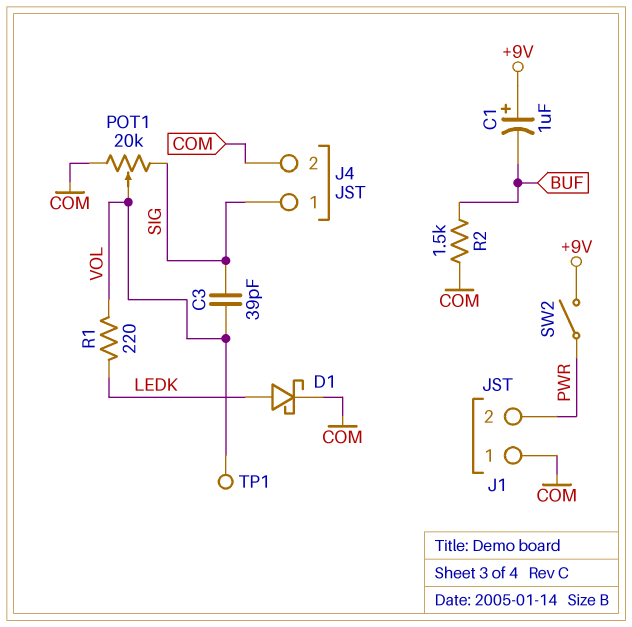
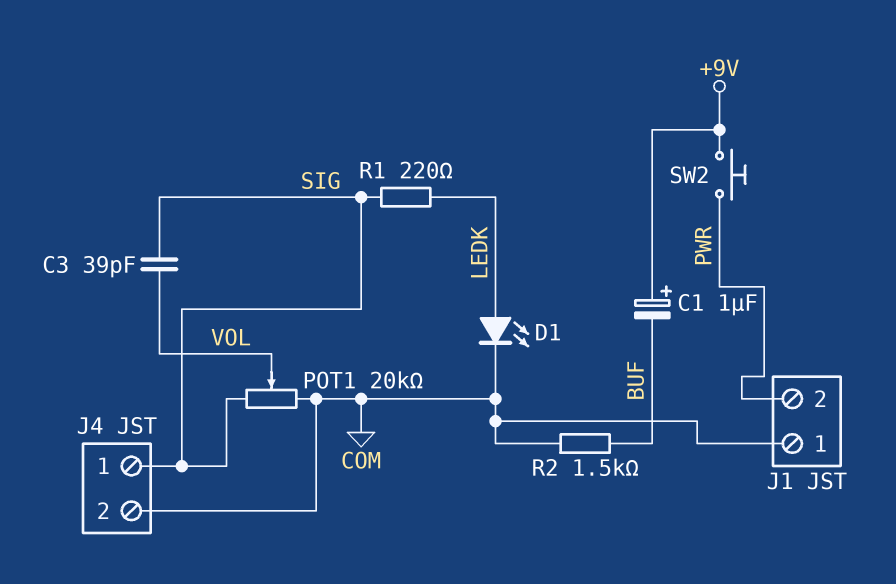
D1: schottky (A LEDK, K COM) -> LED (A LEDK, K COM)
R1: 220 (LEDK, VOL) -> 220 (LEDK, SIG)
SW2: switch (+9V, PWR) -> button (+9V, PWR)
TP1: test point (VOL) -> none

